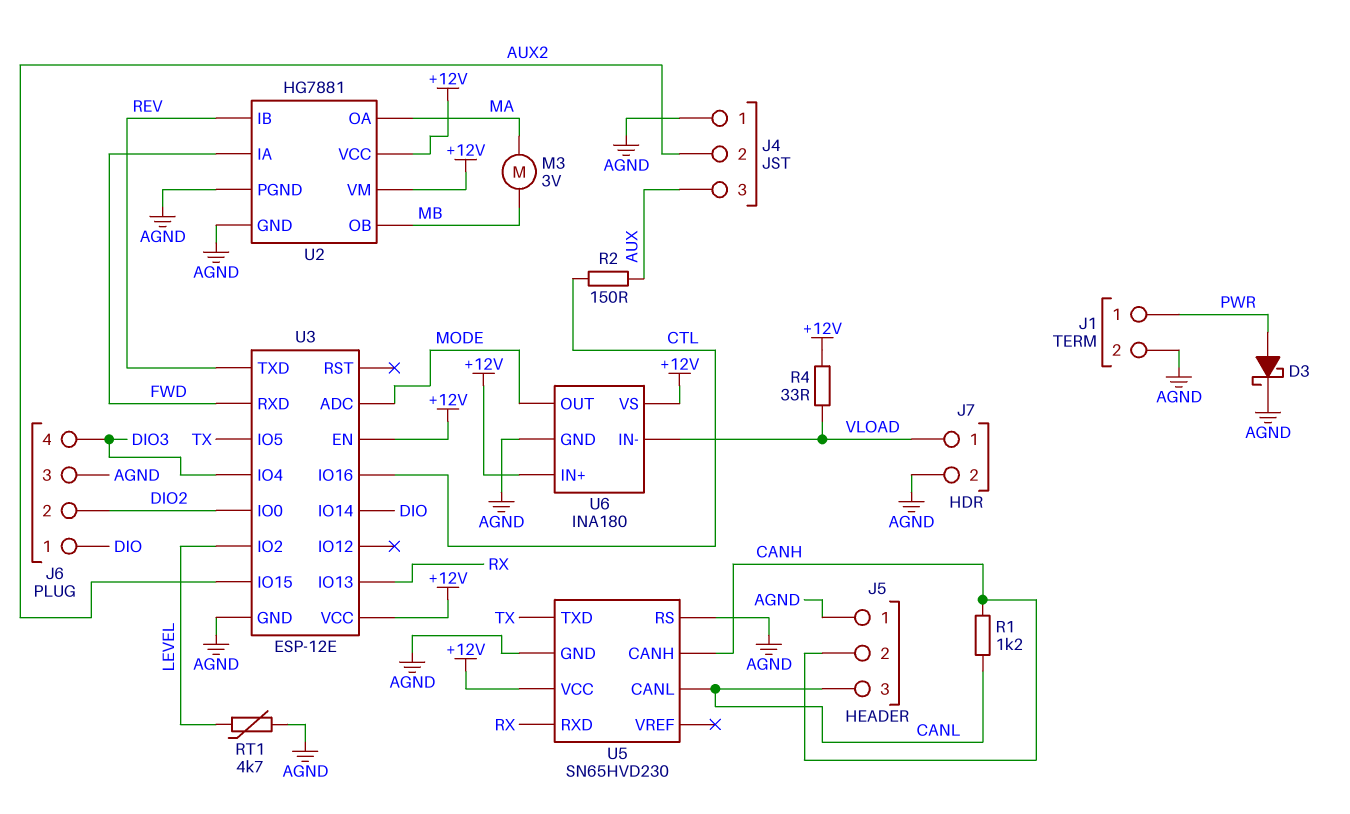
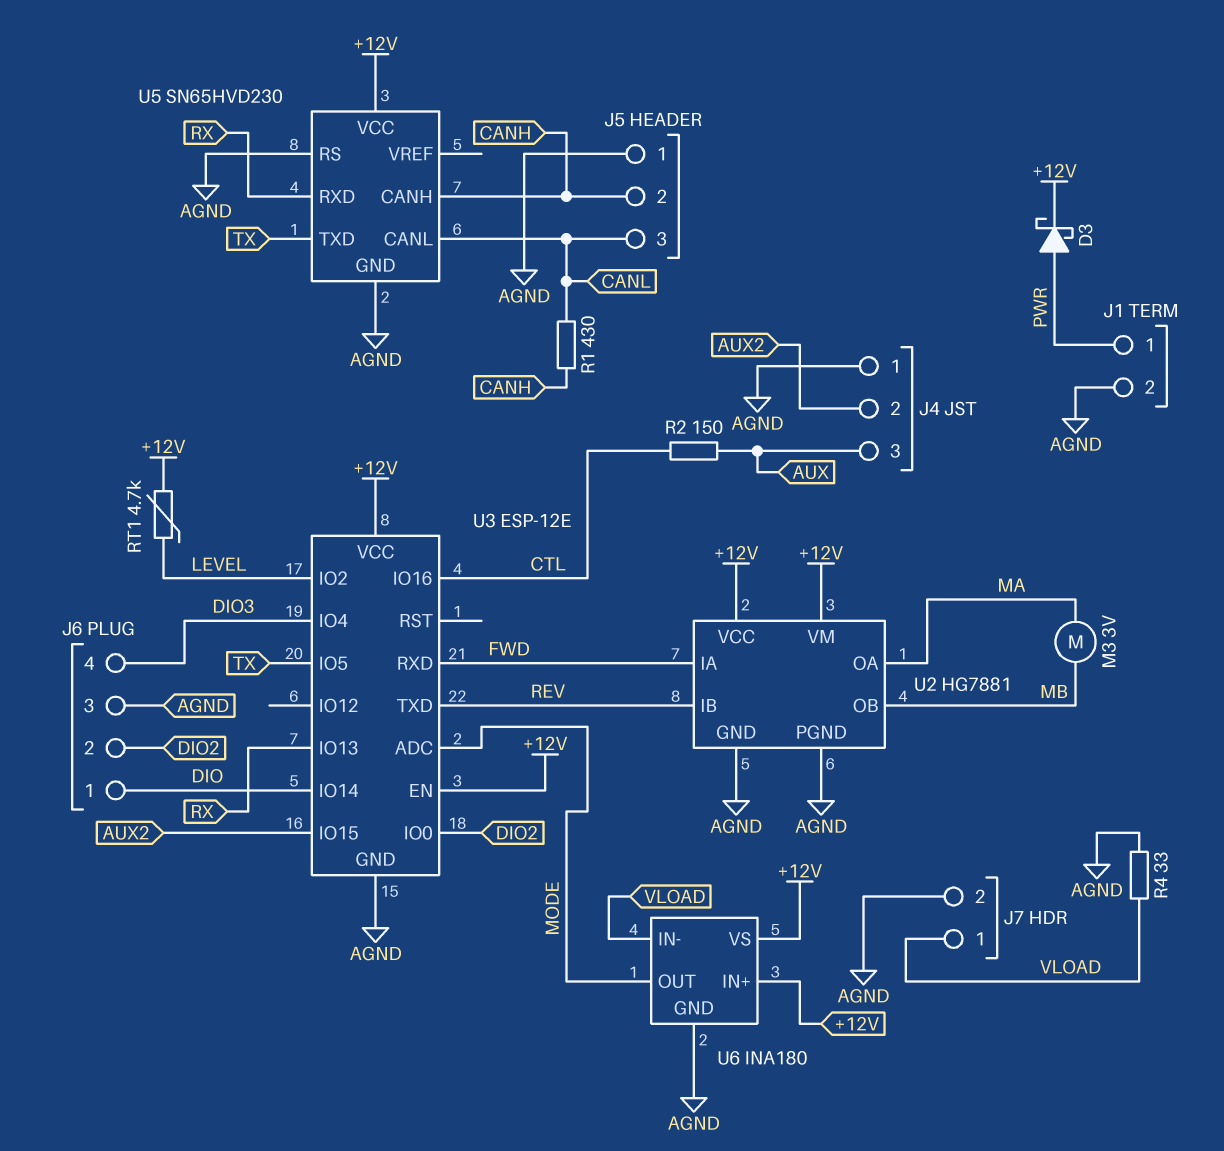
D3: schottky (A PWR, K AGND) -> schottky (A PWR, K +12V)
R1: 1.2k (CANH, CANL) -> 430 (CANH, CANL)
R4: 33 (+12V, VLOAD) -> 33 (AGND, VLOAD)
RT1: 4.7k (AGND, LEVEL) -> 4.7k (+12V, LEVEL)

